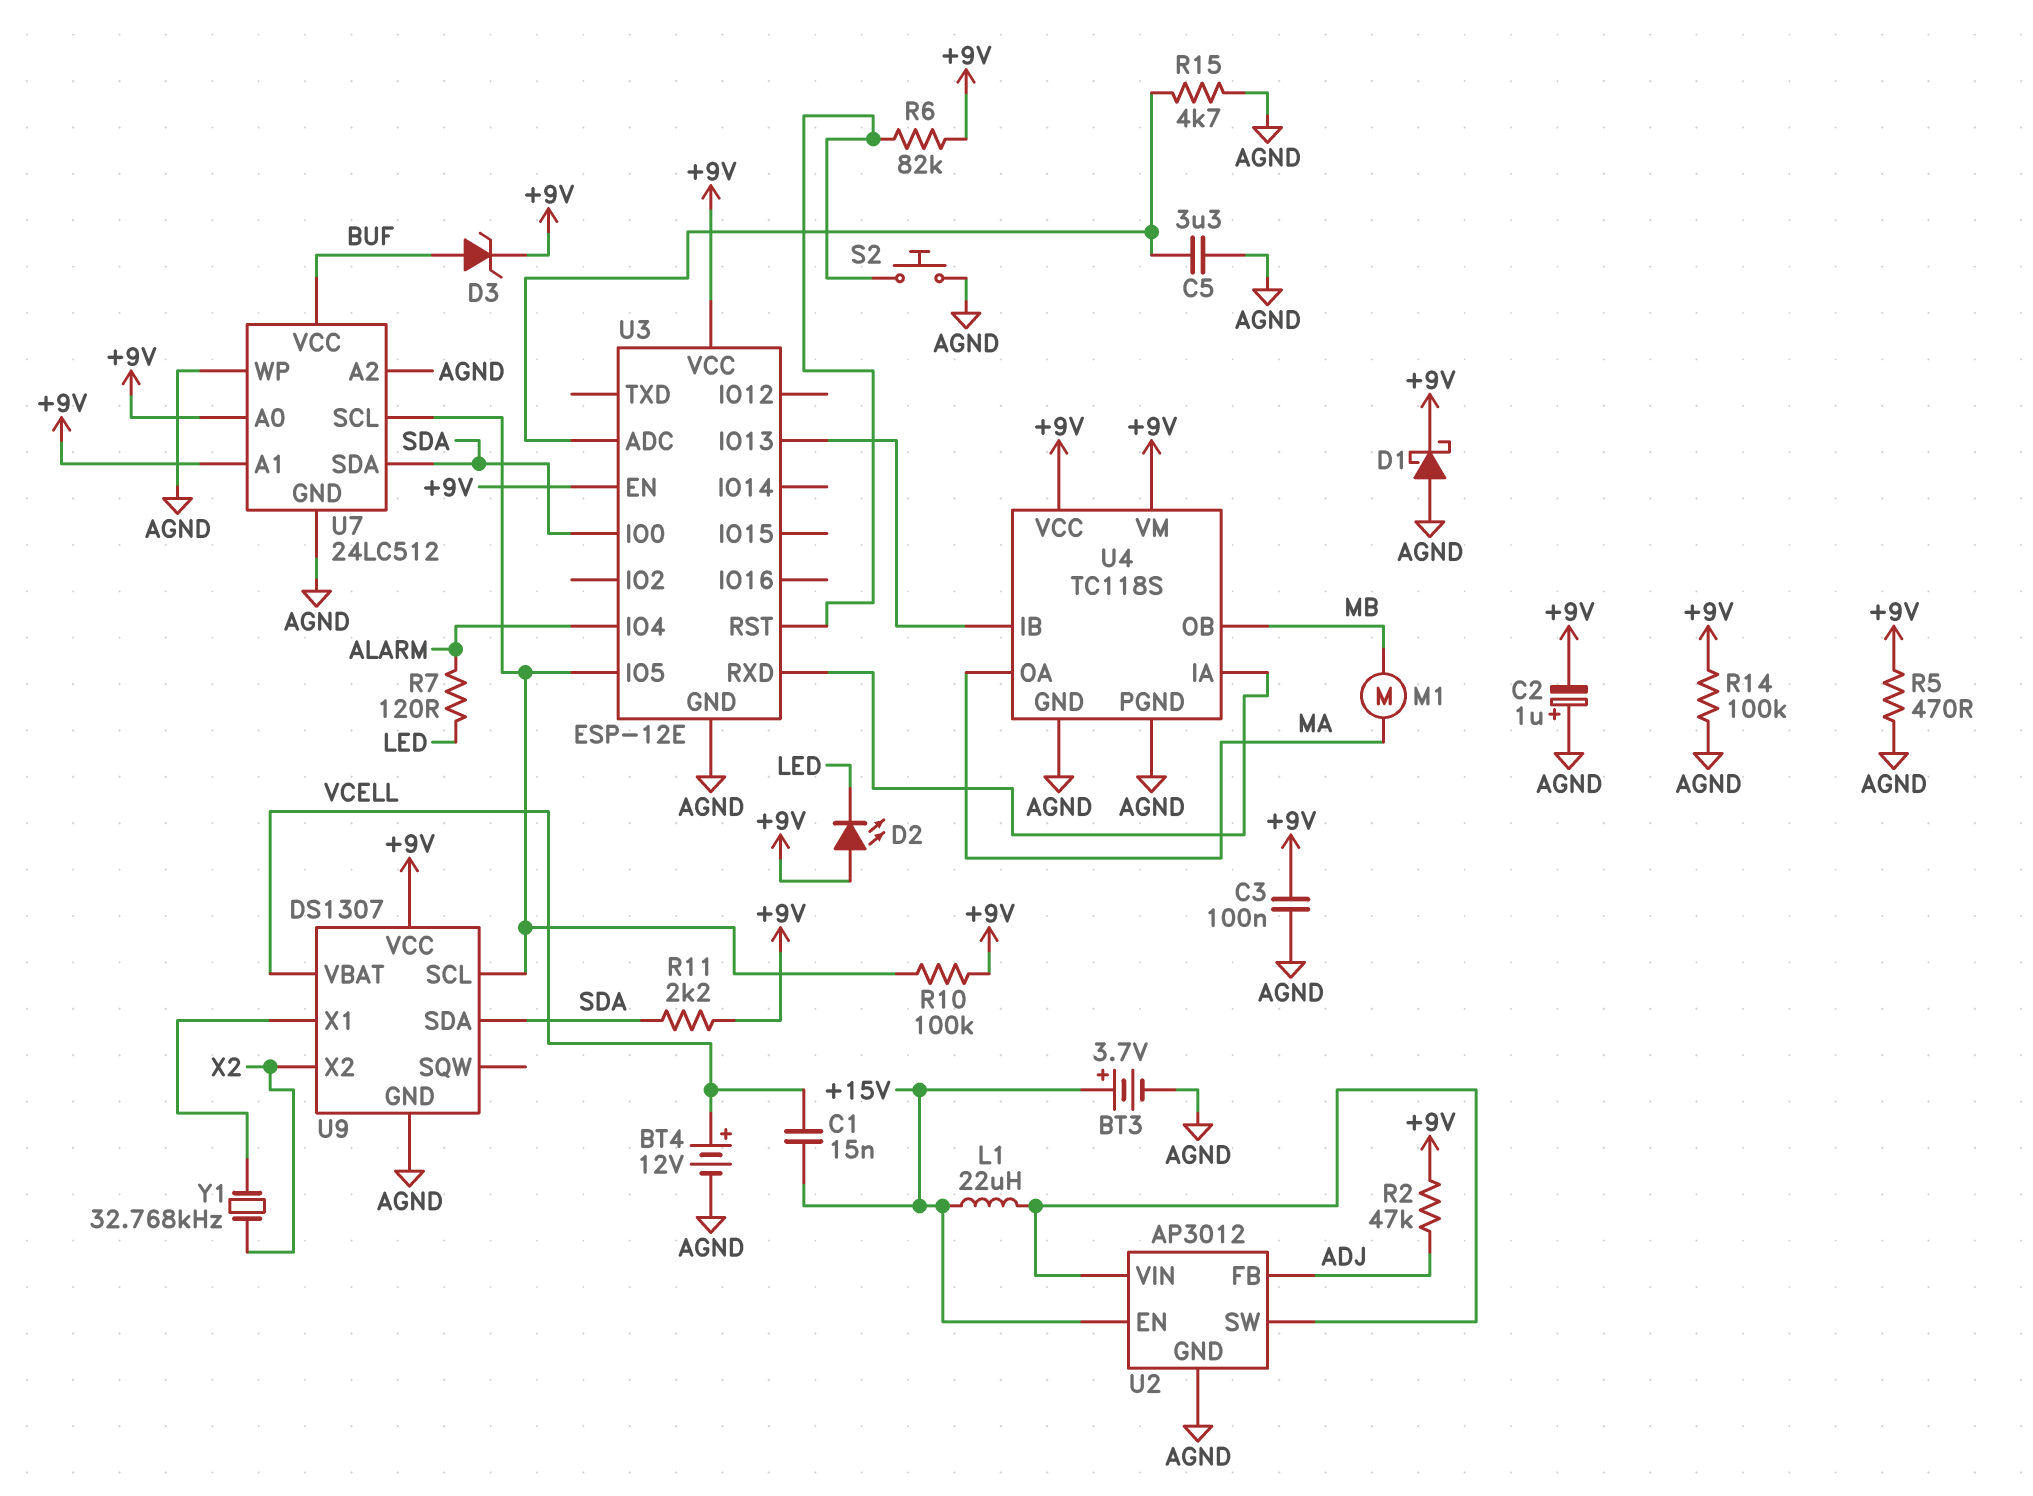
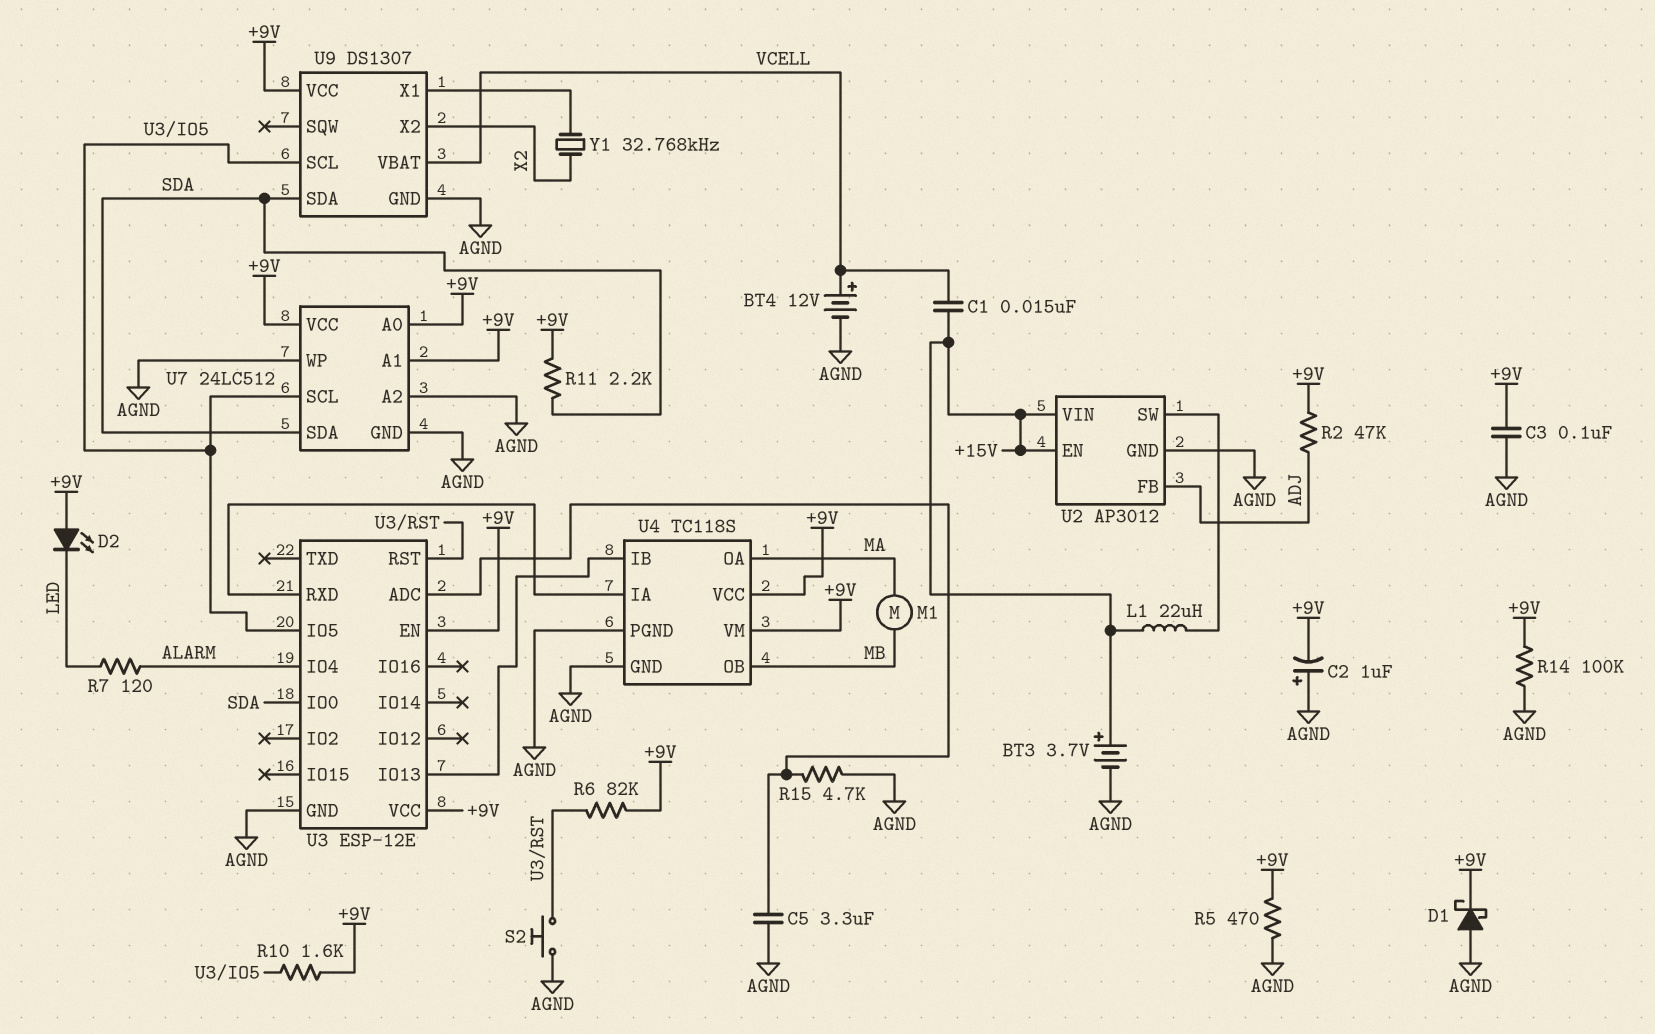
D3: zener (A BUF, K +9V) -> none
R10: 100k (+9V, U3/IO5) -> 1.6k (+9V, U3/IO5)
U2 pin VIN: U2/SW -> +15V
U7 pin VCC: BUF -> +9V

